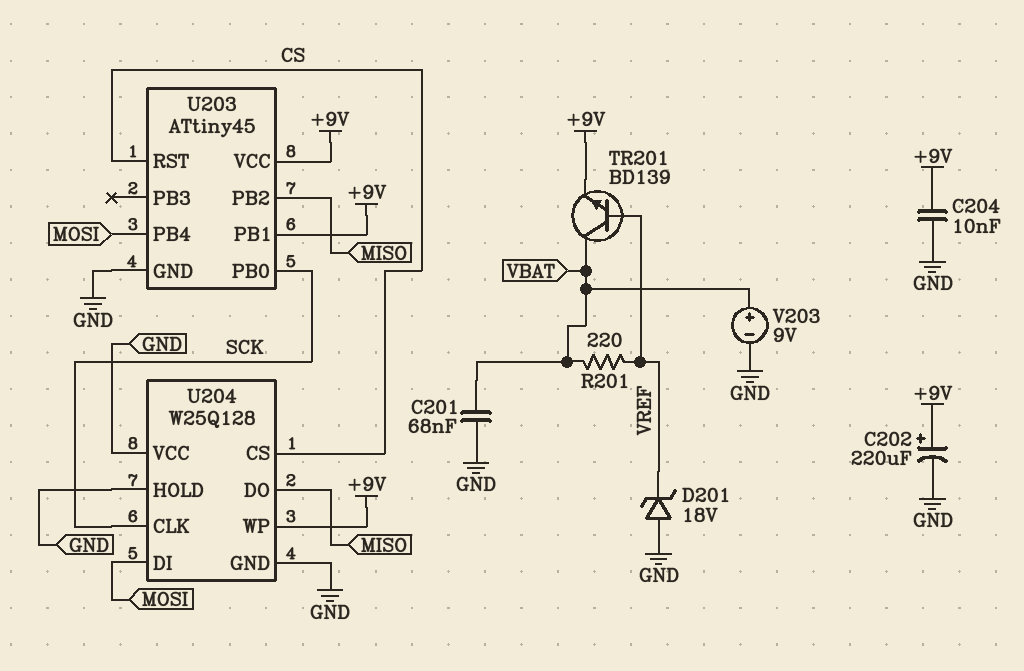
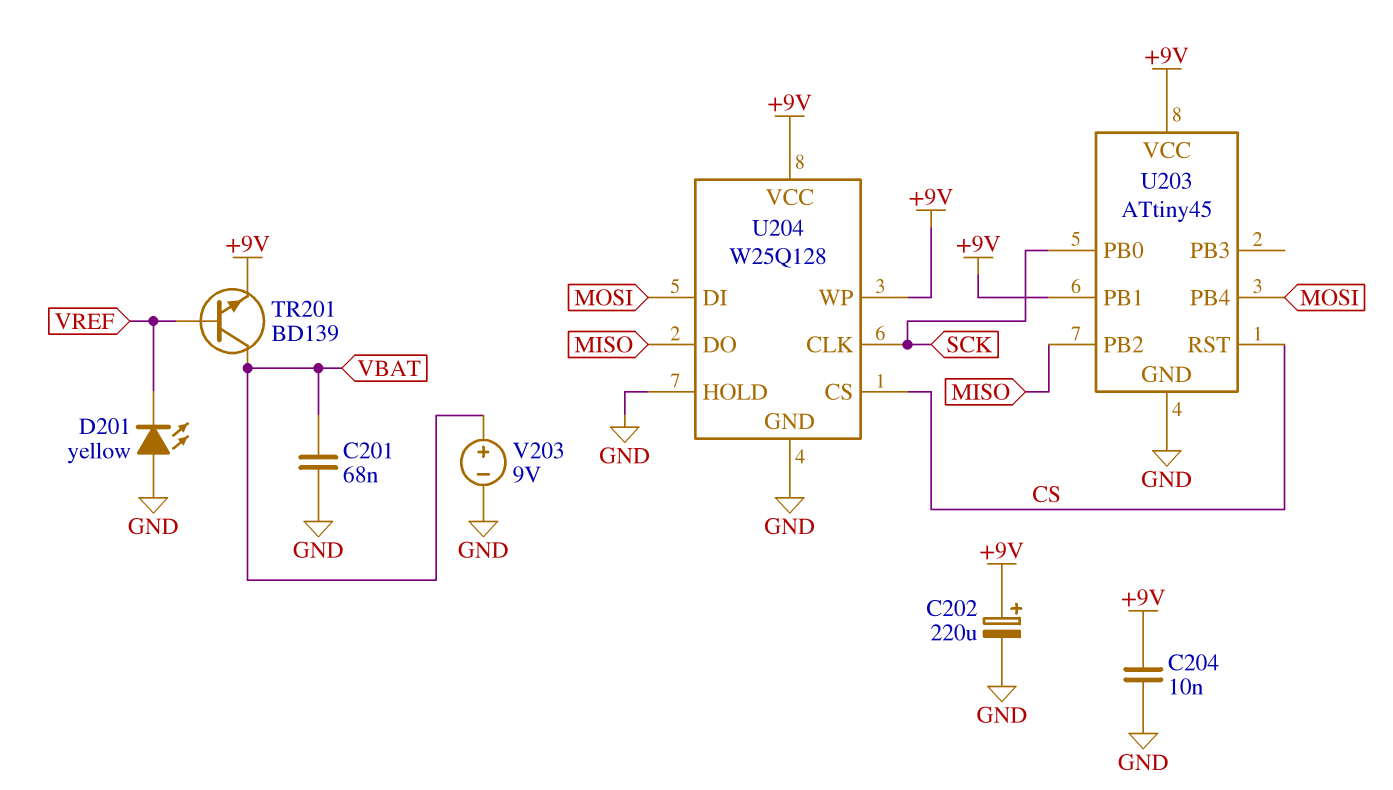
D201: zener 18V (A GND, K VREF) -> LED yellow (A GND, K VREF)
R201: 220 (VBAT, VREF) -> none
U204 pin VCC: GND -> +9V

